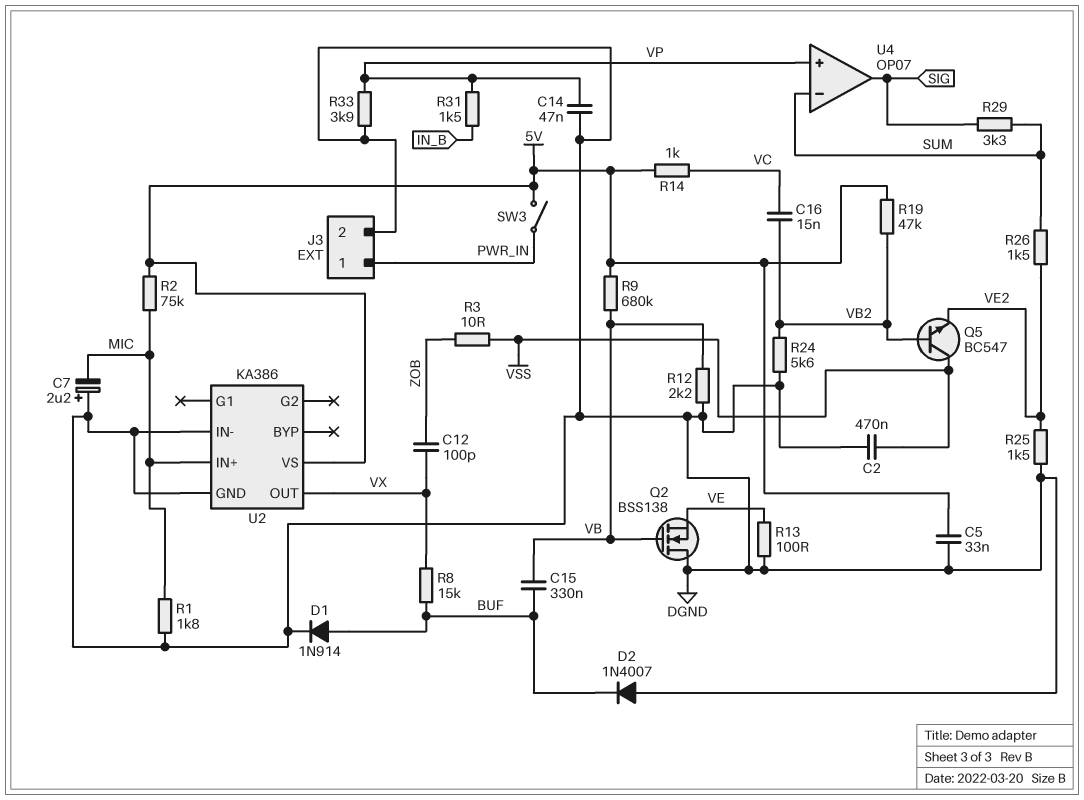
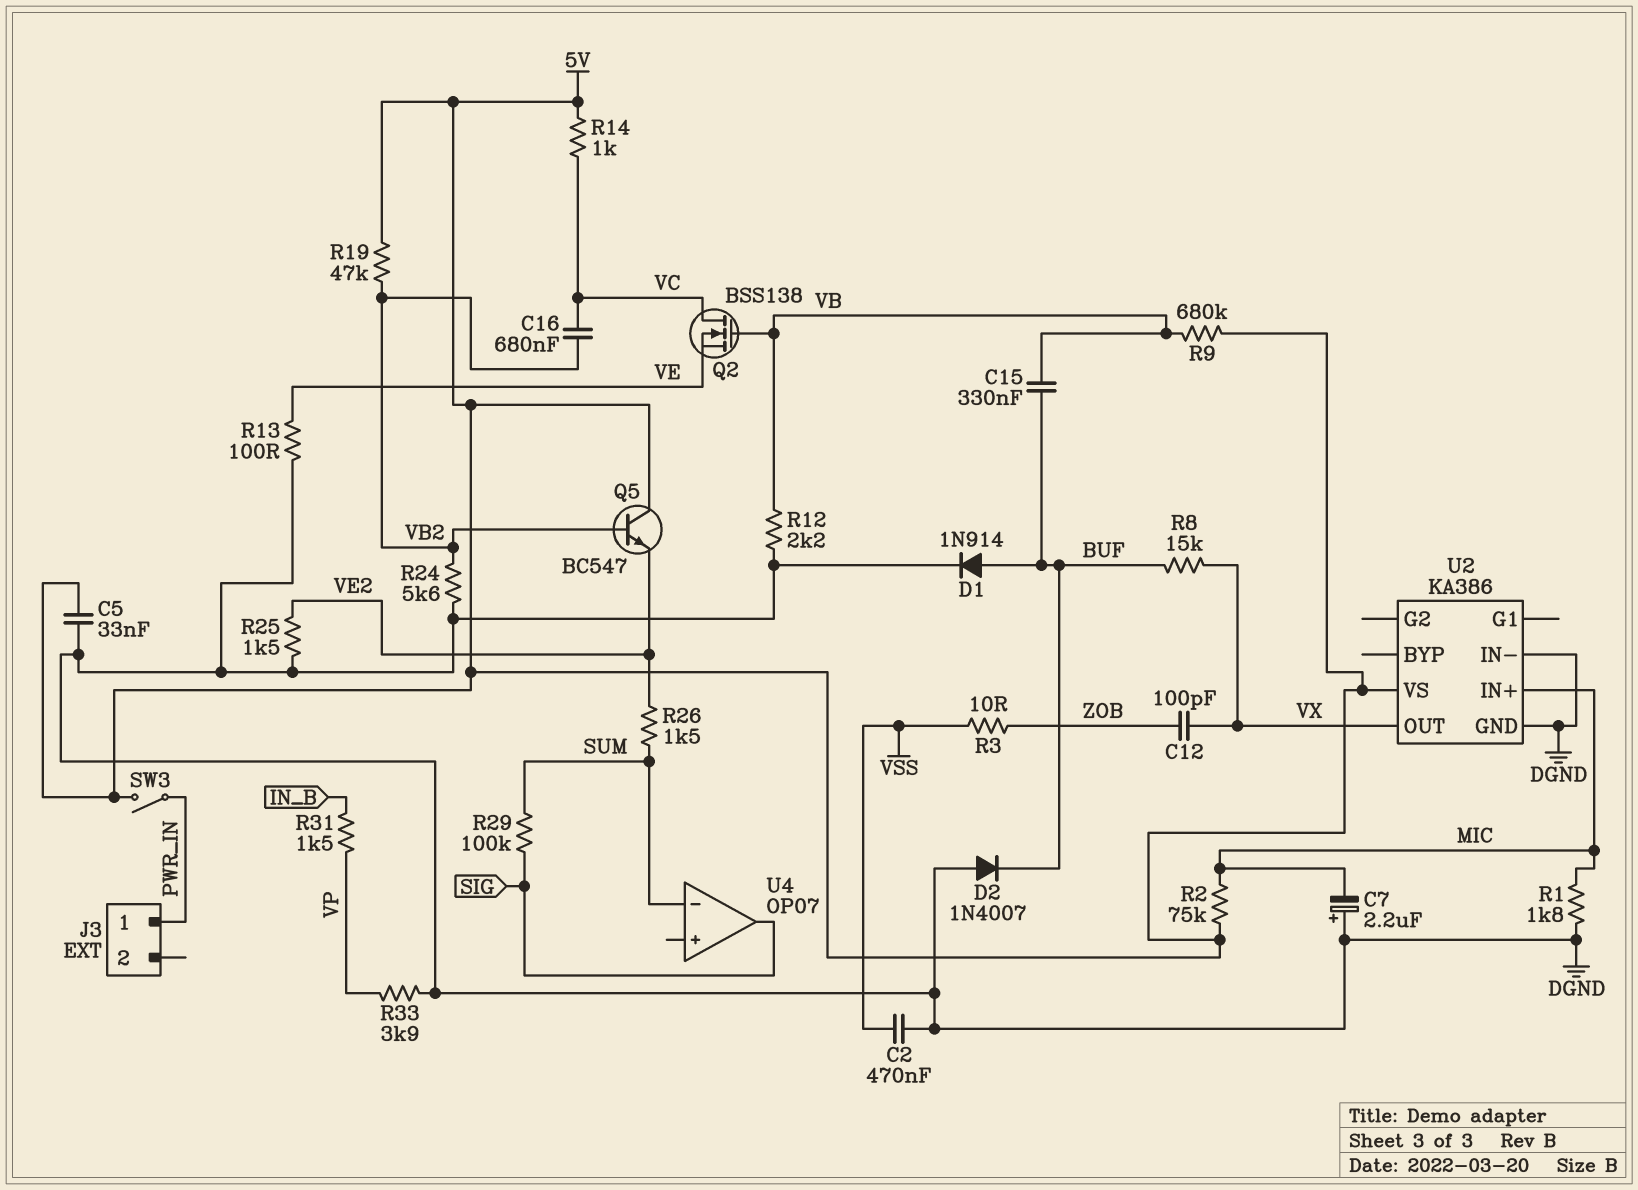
C14: 47nF (DGND, VP) -> none
C16: 15nF (VB2, VC) -> 680nF (VB2, VC)
J3 pin 2: DGND -> none
Q2: NMOS BSS138 (G VB, D DGND, S VE) -> NMOS BSS138 (G VB, D VC, S VE)
Q5: NPN BC547 (B VB2, C VSS, E VE2) -> NPN BC547 (B VB2, C 5V, E VE2)
R29: 3.3k (SIG, SUM) -> 100k (SIG, SUM)
U4 pin in+: VP -> none

